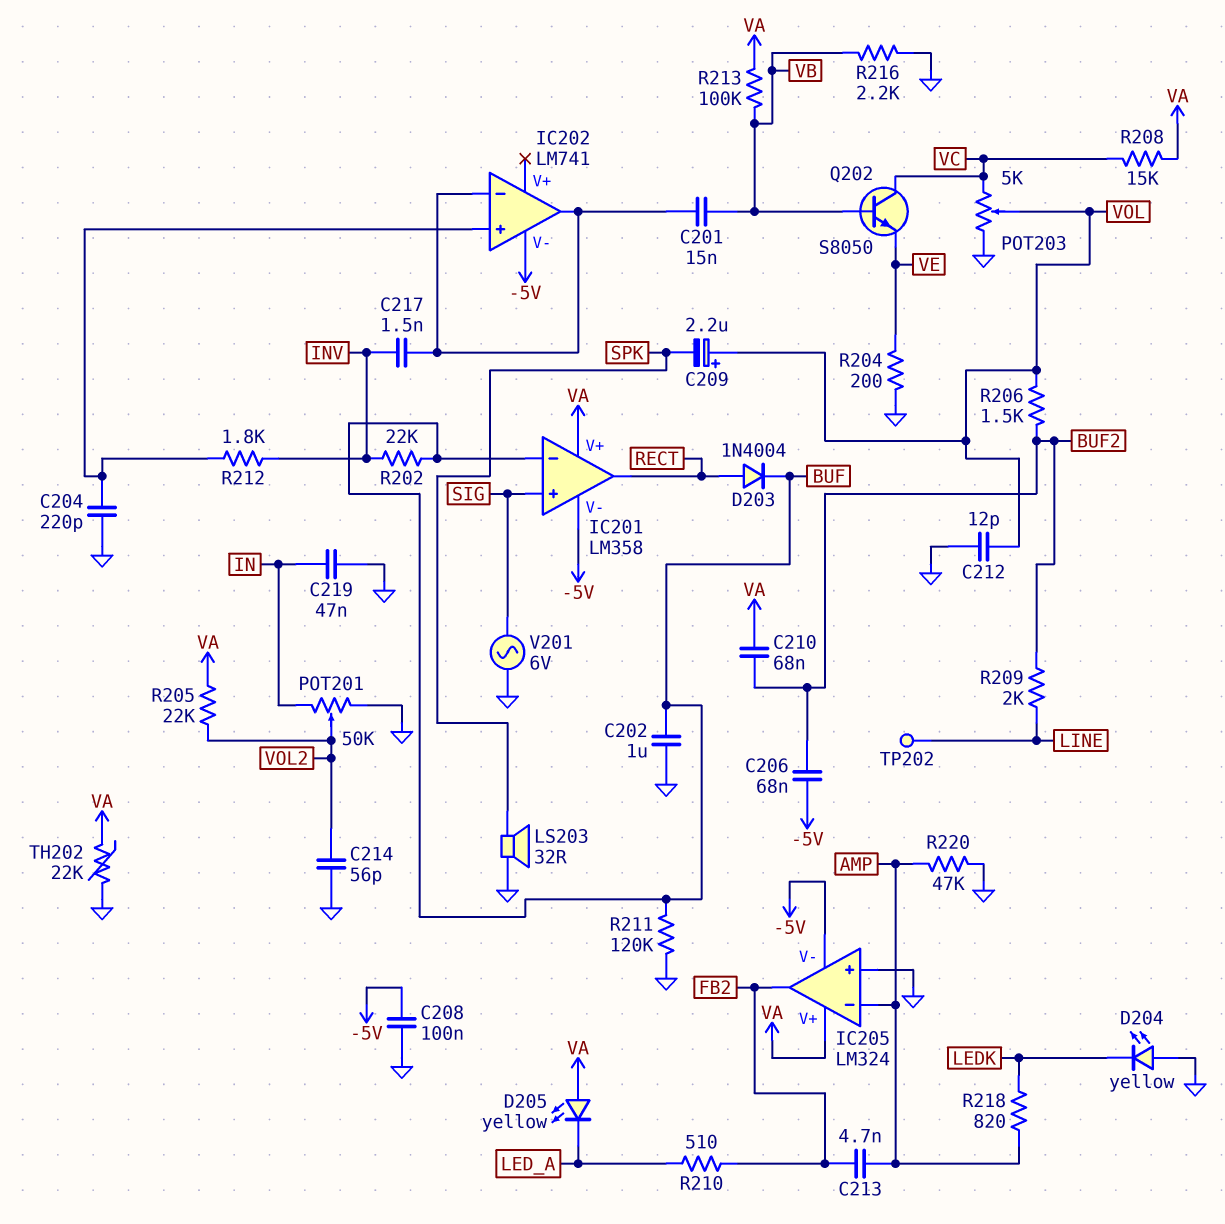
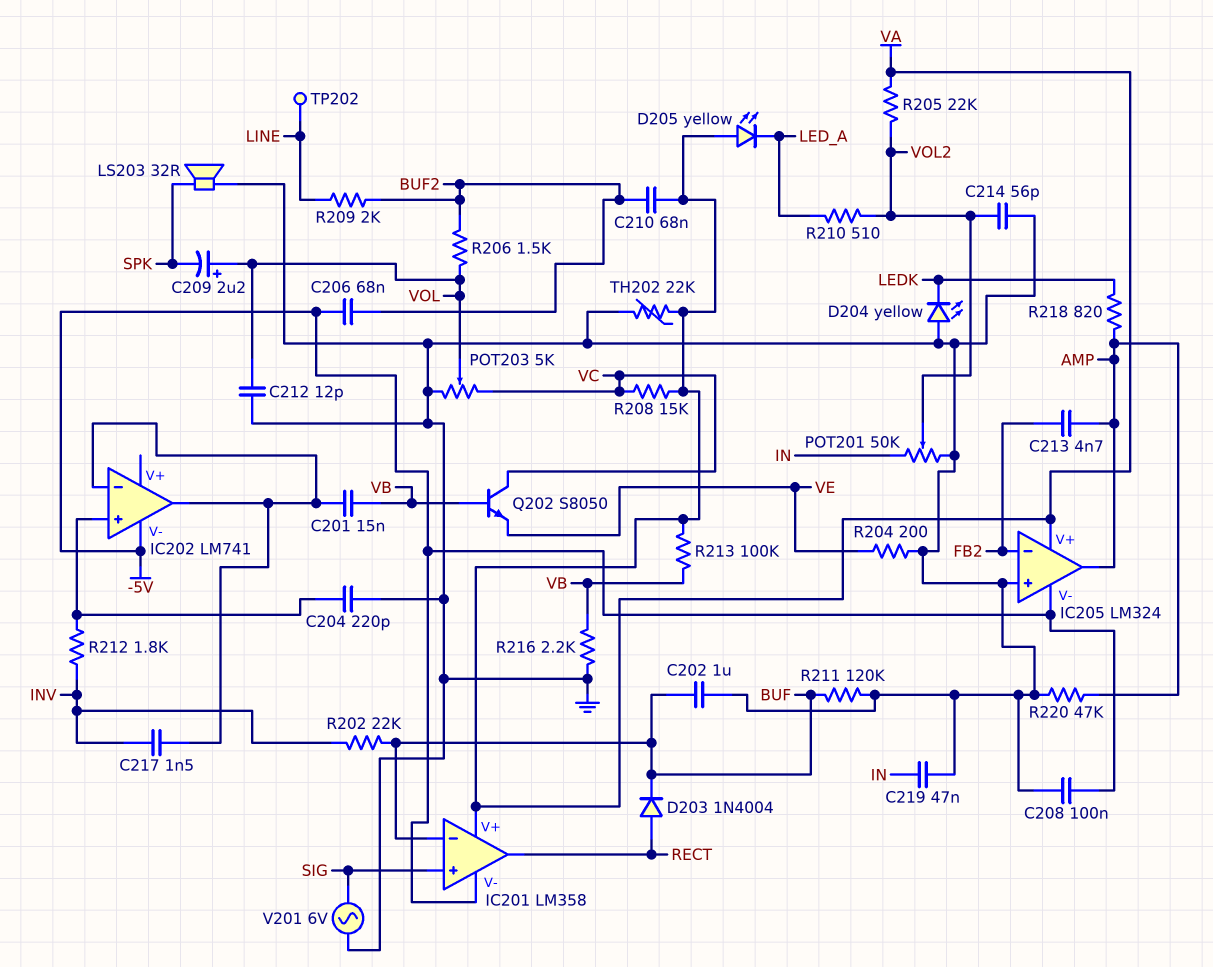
IC205 pin in-: AMP -> FB2
IC205 pin out: FB2 -> AMP
R210: 510 (FB2, LED_A) -> 510 (LED_A, VOL2)

